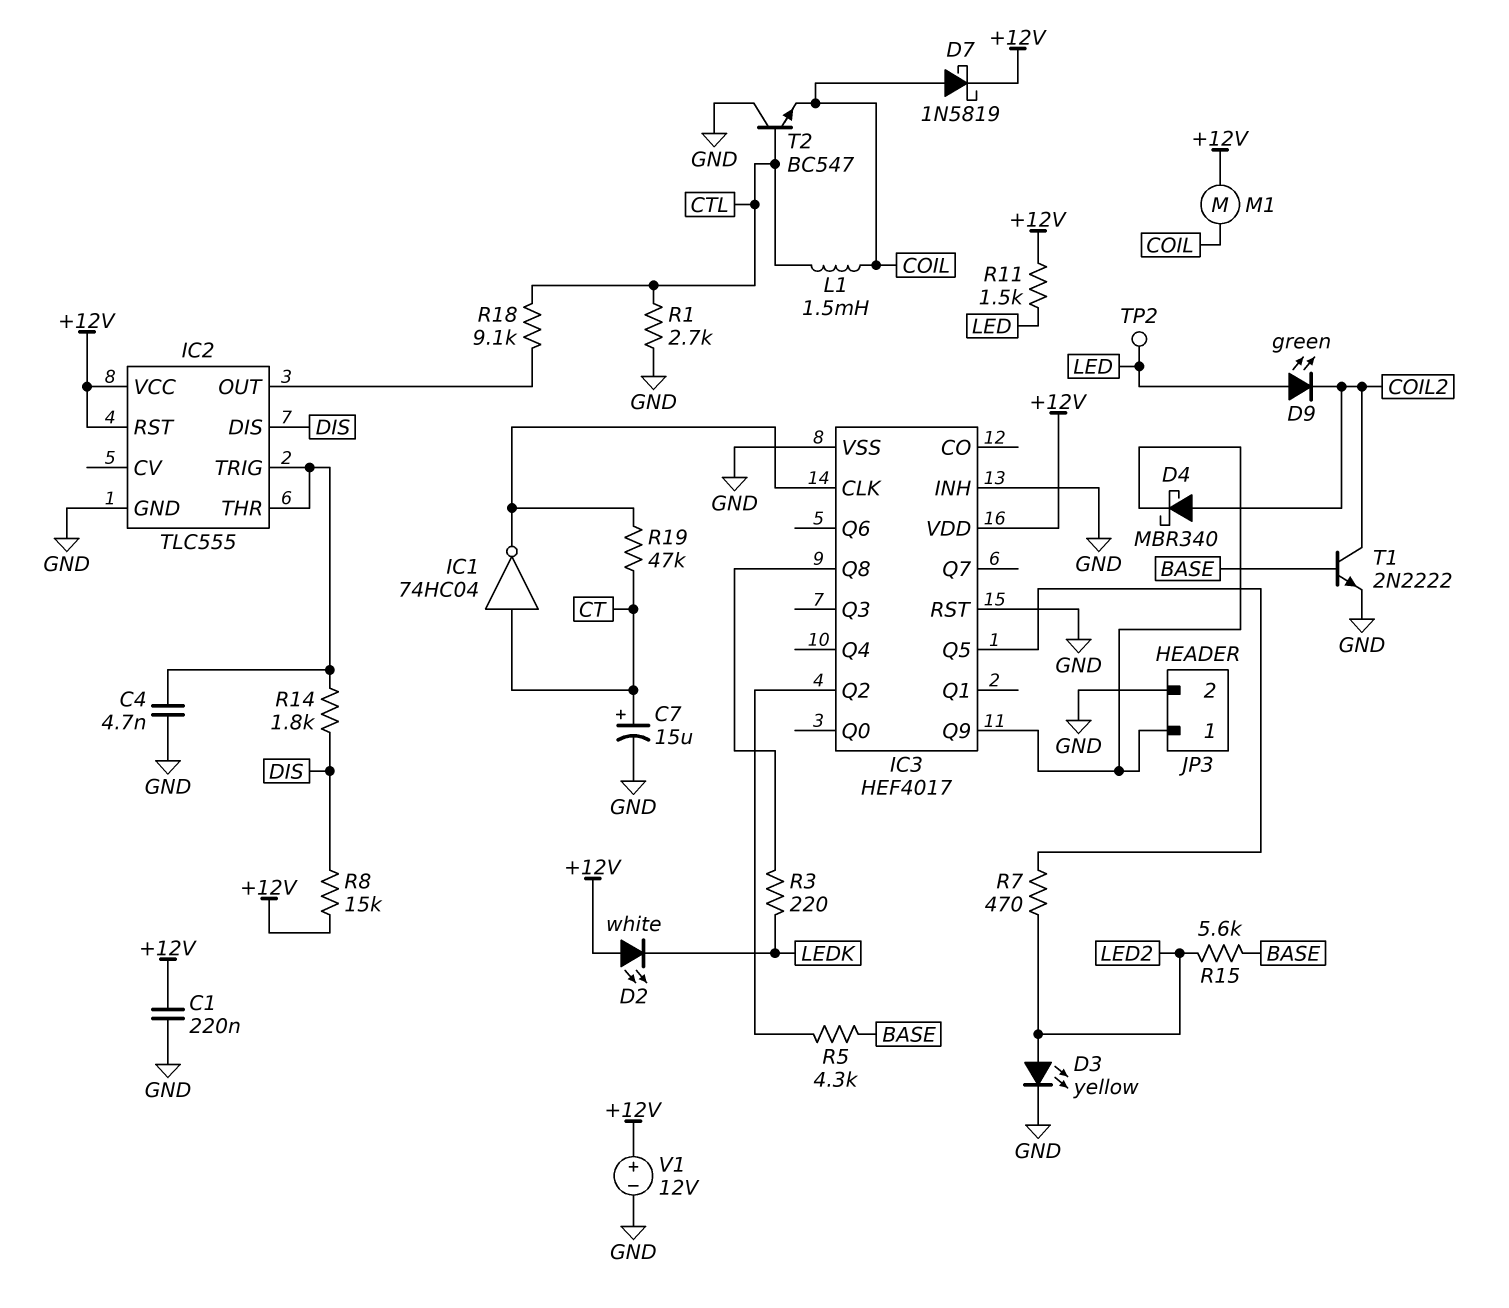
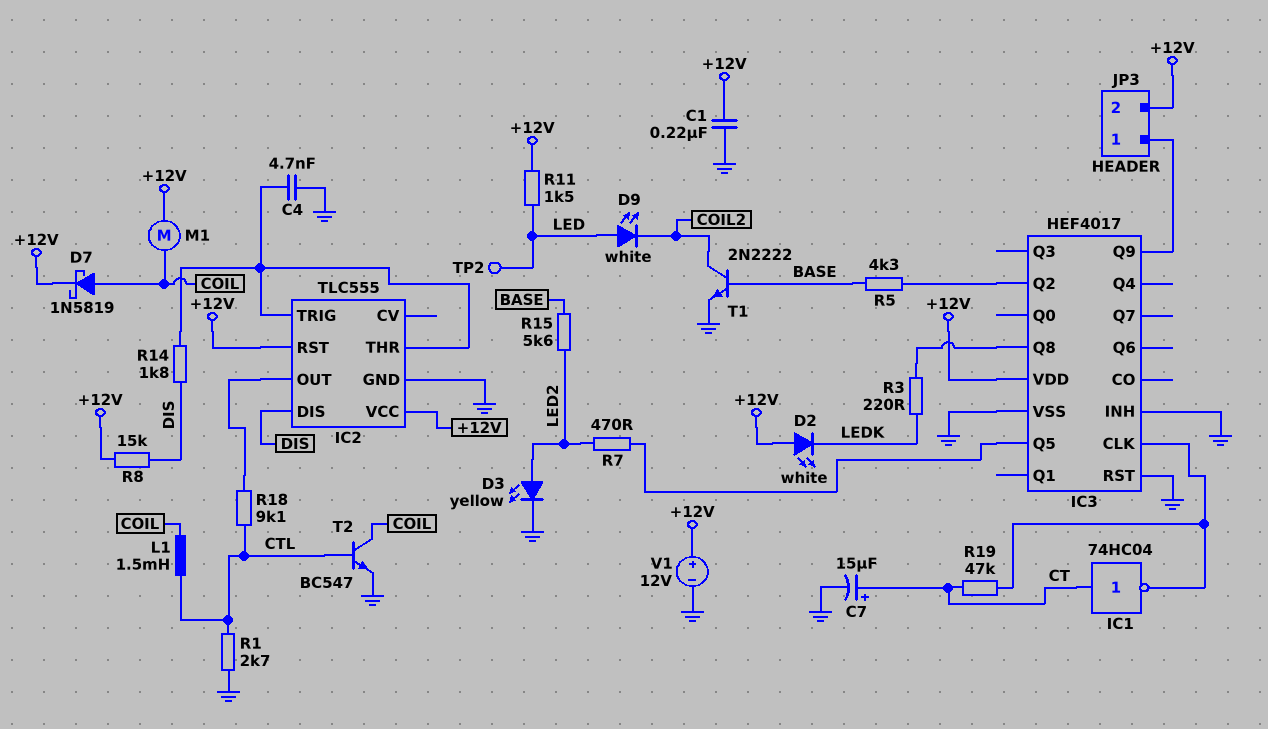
D4: schottky MBR340 (A COIL2, K IC3/Q9) -> none
D9: LED green (A LED, K COIL2) -> LED white (A LED, K COIL2)
JP3 pin 2: GND -> +12V
T2: NPN BC547 (B CTL, C GND, E COIL) -> NPN BC547 (B CTL, C COIL, E GND)

